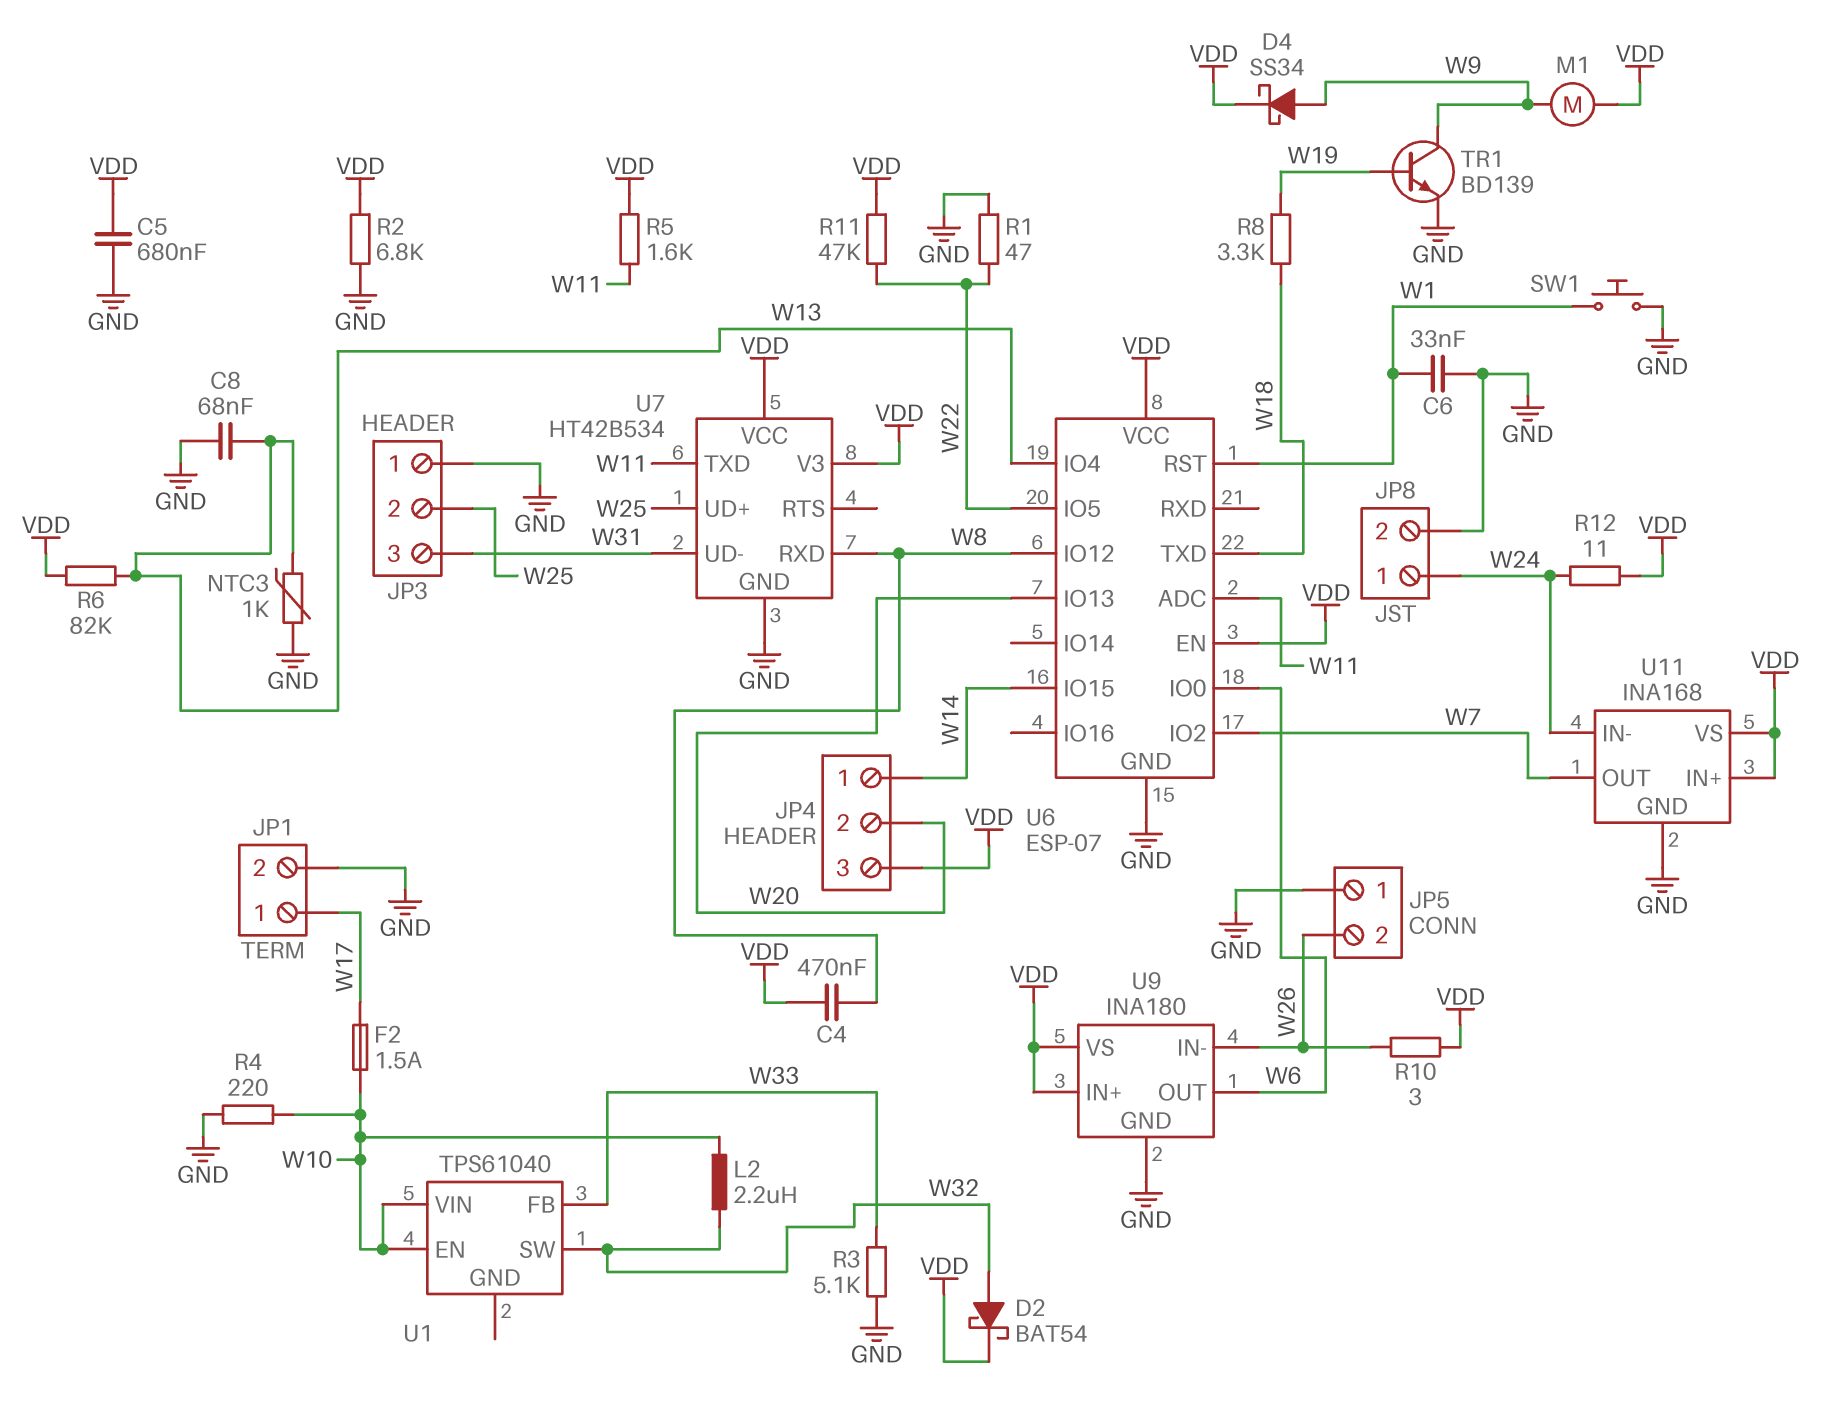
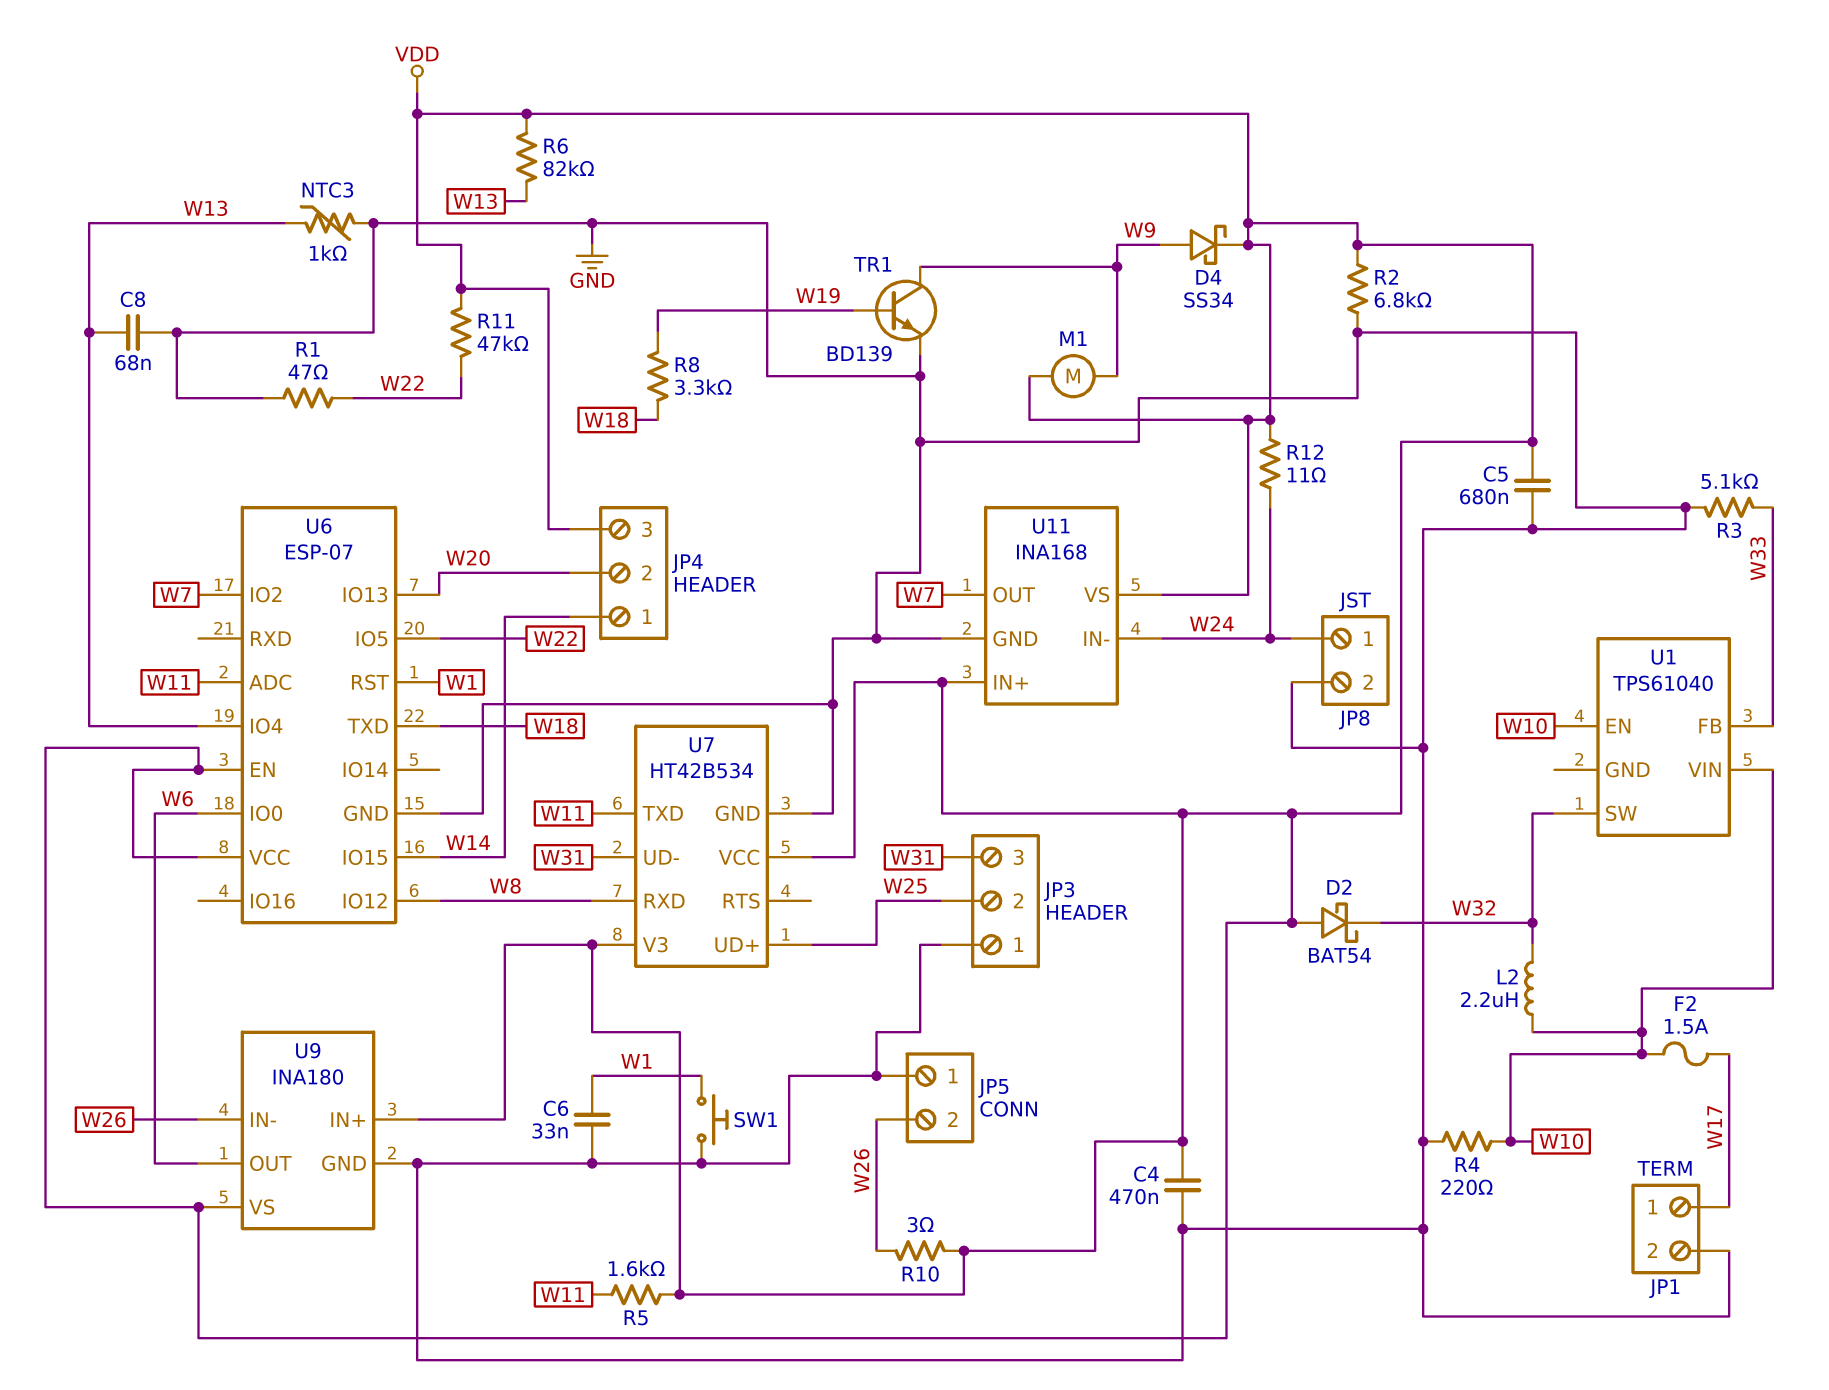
C4: 470nF (VDD, W8) -> 470nF (GND, VDD)
D2: schottky BAT54 (A W32, K VDD) -> schottky BAT54 (A VDD, K W32)

